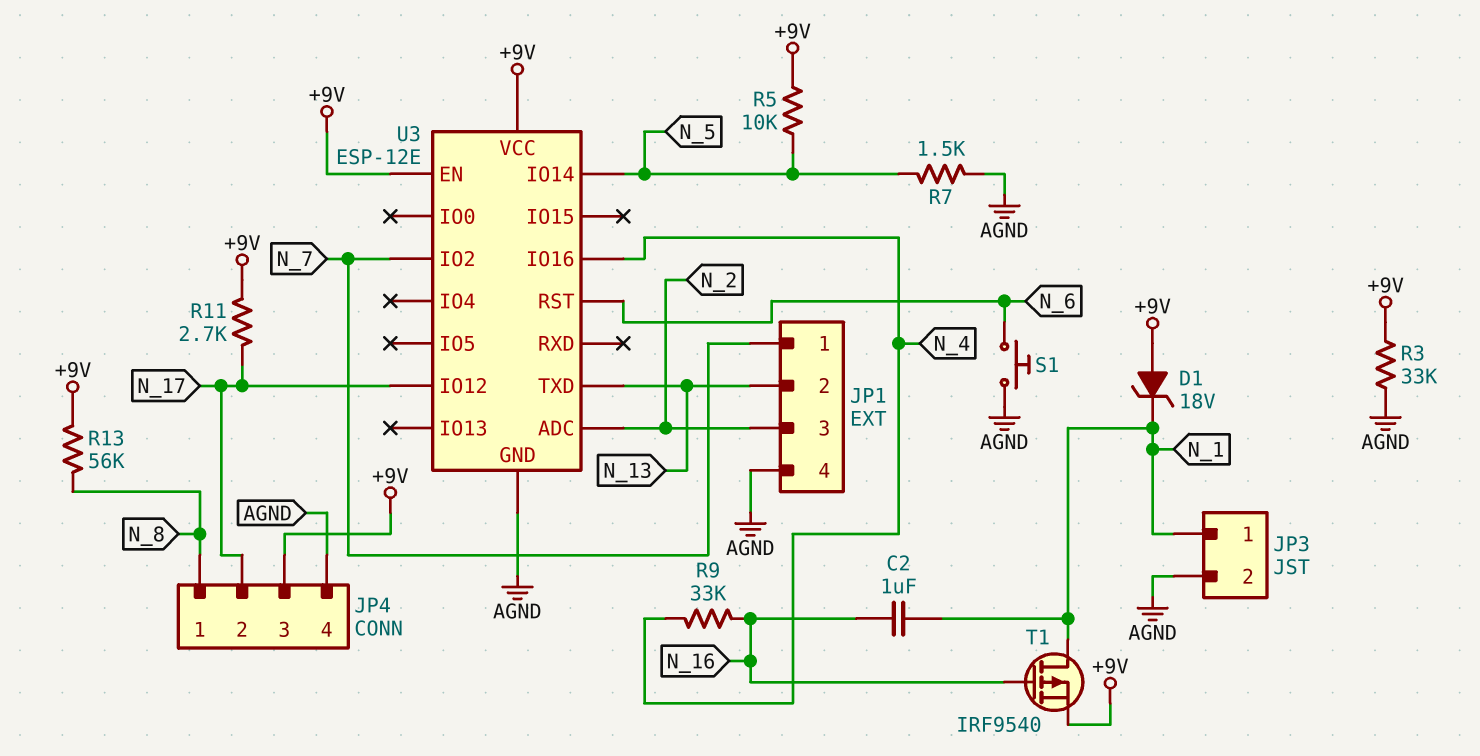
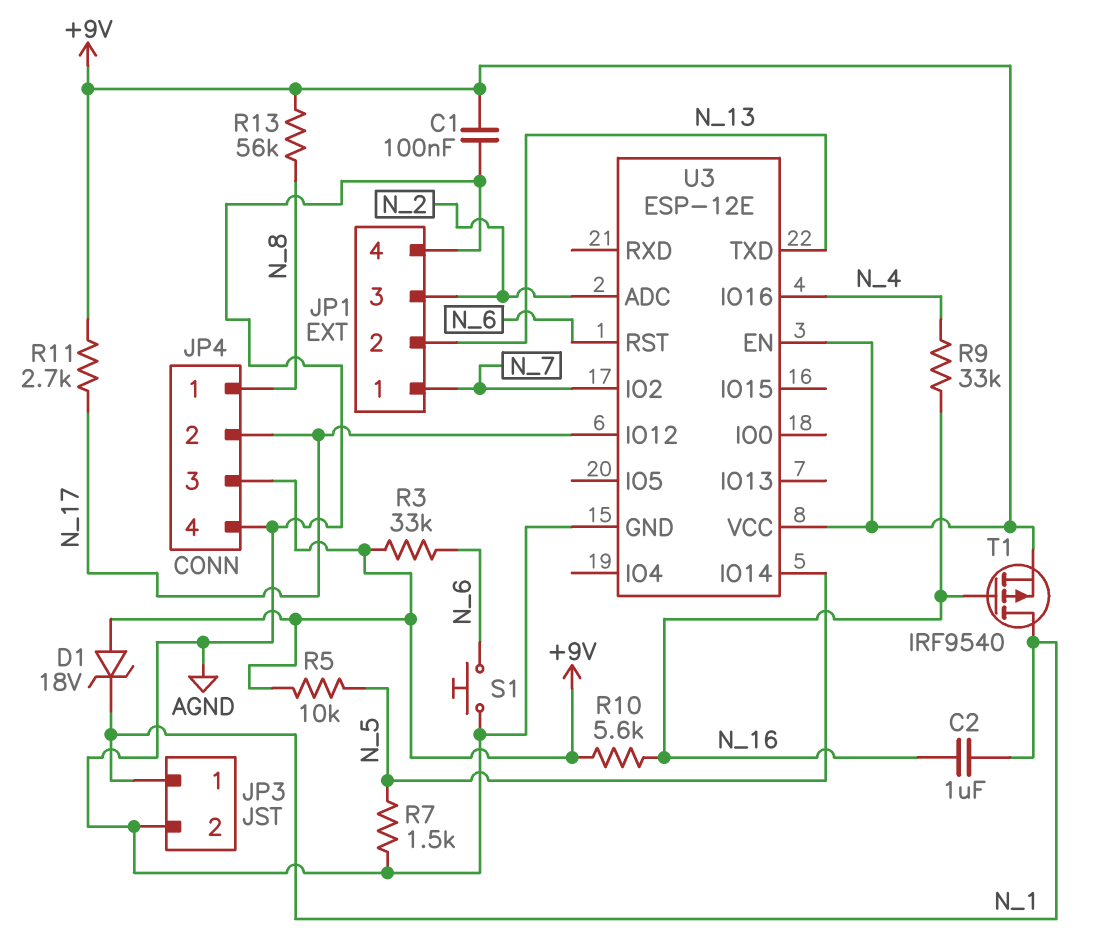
C1: none -> 100nF (+9V, AGND)
R3: 33k (+9V, AGND) -> 33k (+9V, N_6)
R10: none -> 5.6k (+9V, N_16)

